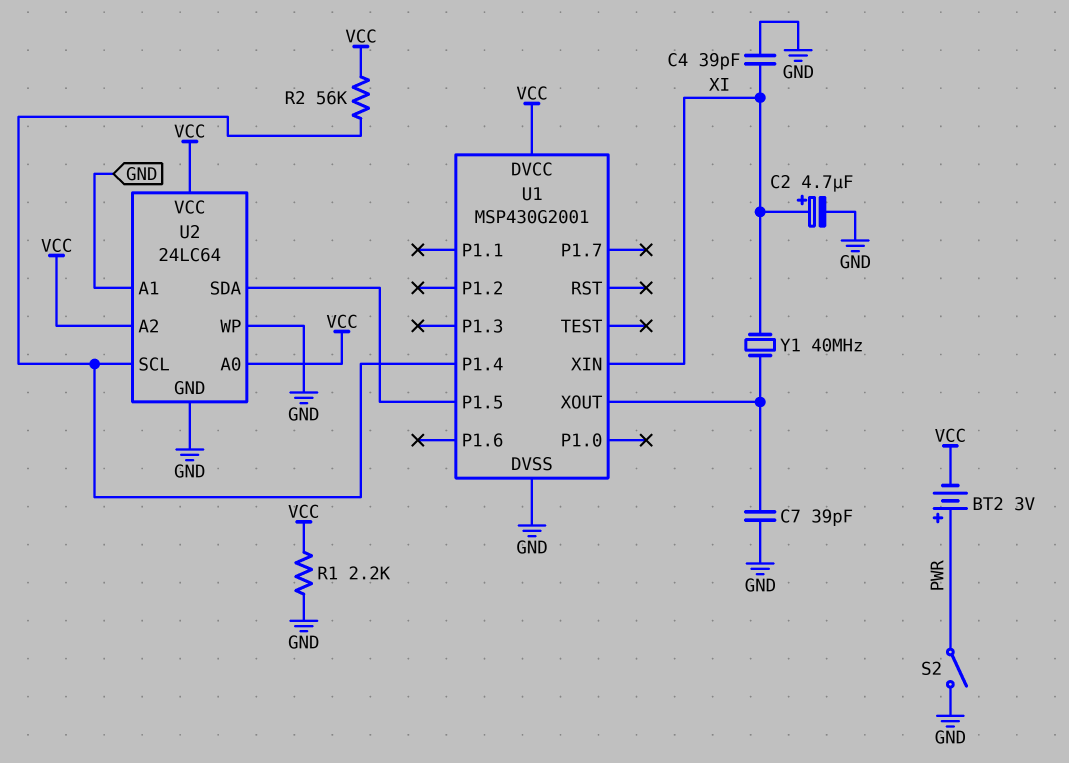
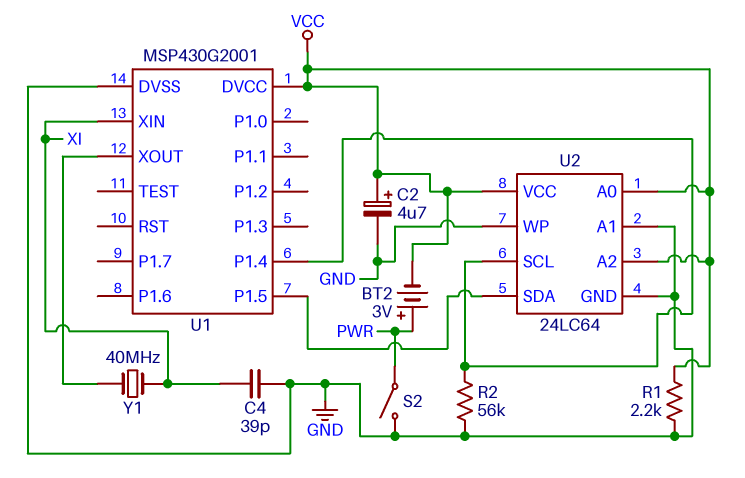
C2: 4.7uF (plus XI, minus GND) -> 4.7uF (plus VCC, minus GND)
C7: 39pF (GND, U1/XOUT) -> none
R2: 56k (U1/P1.4, VCC) -> 56k (GND, U1/P1.4)

